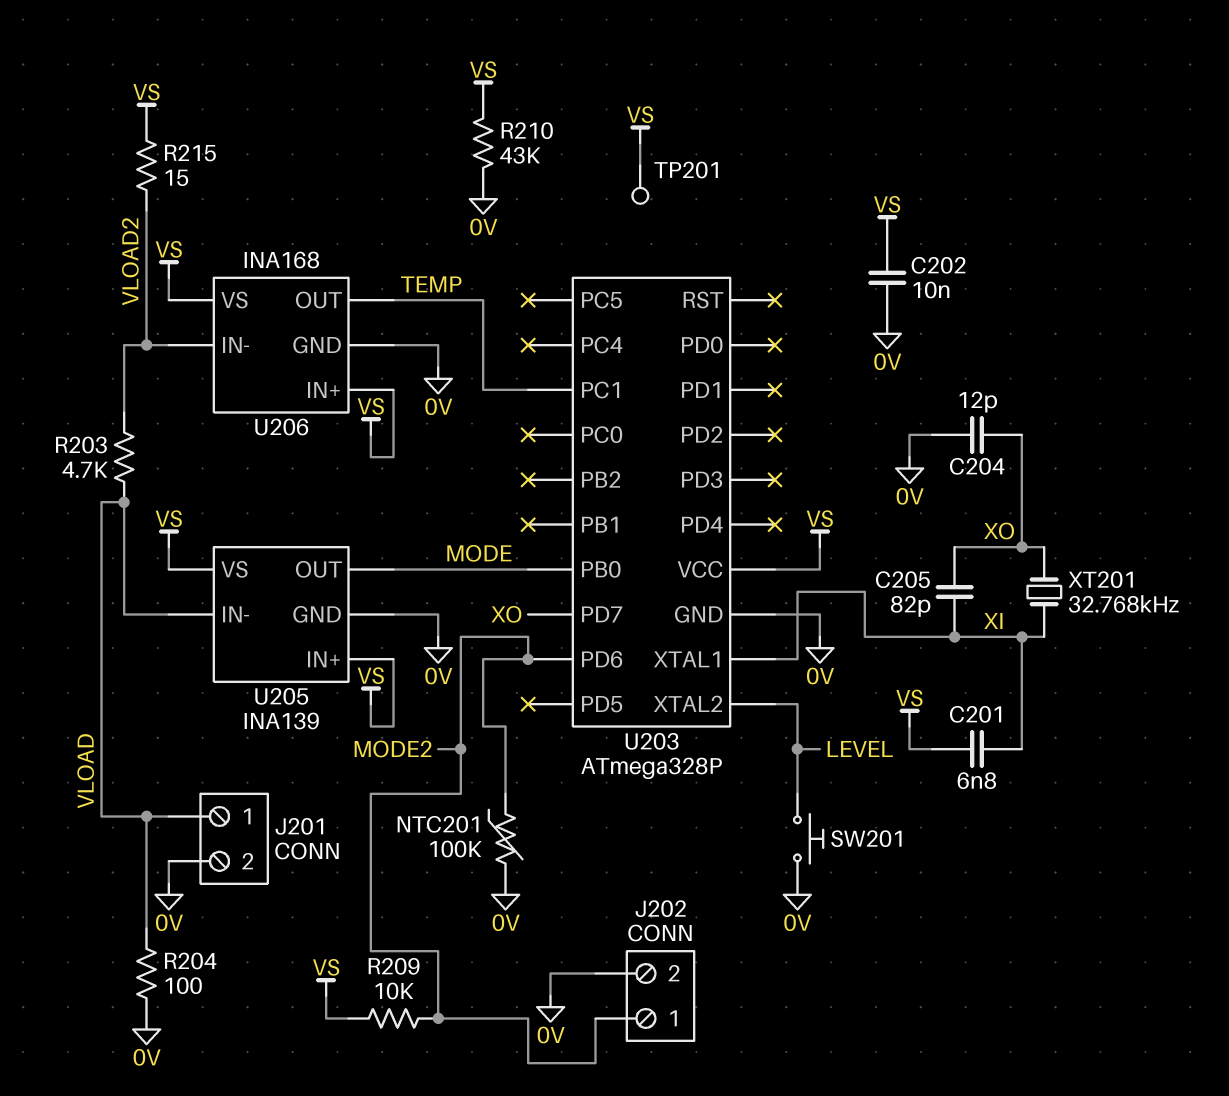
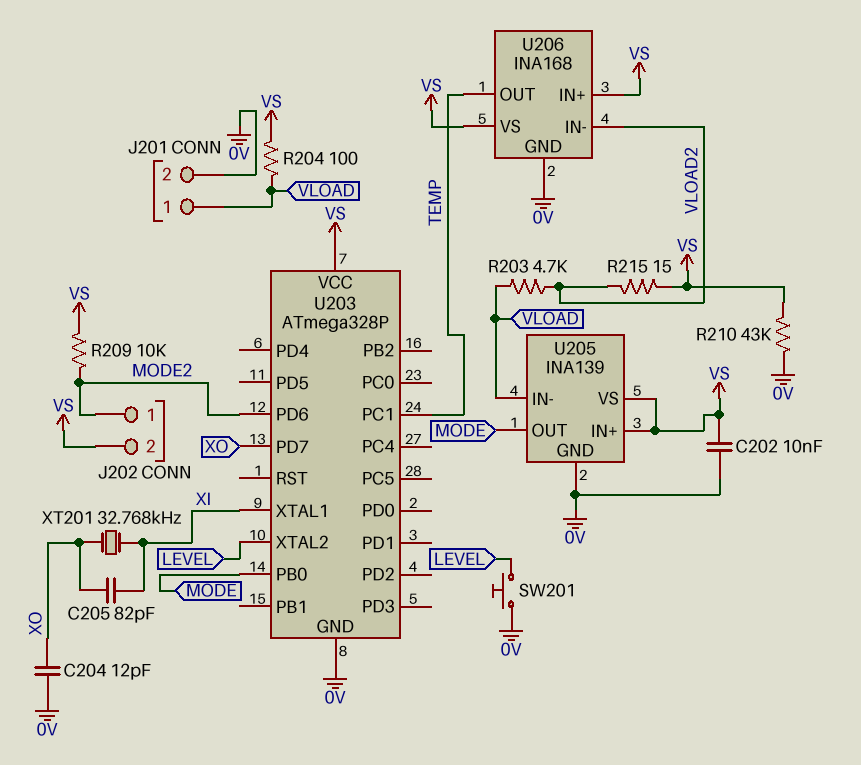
C201: 6.8nF (VS, XI) -> none
J202 pin 2: 0V -> VS
NTC201: 100k (0V, MODE2) -> none
R204: 100 (0V, VLOAD) -> 100 (VLOAD, VS)
TP201: test point (VS) -> none

